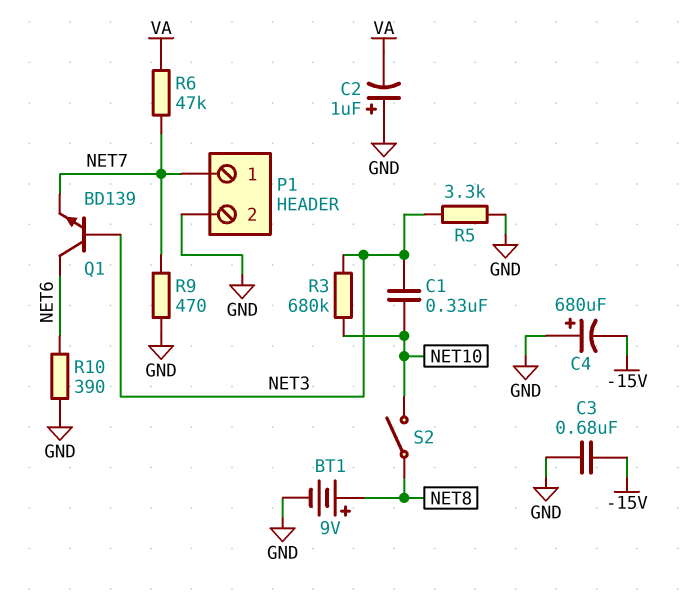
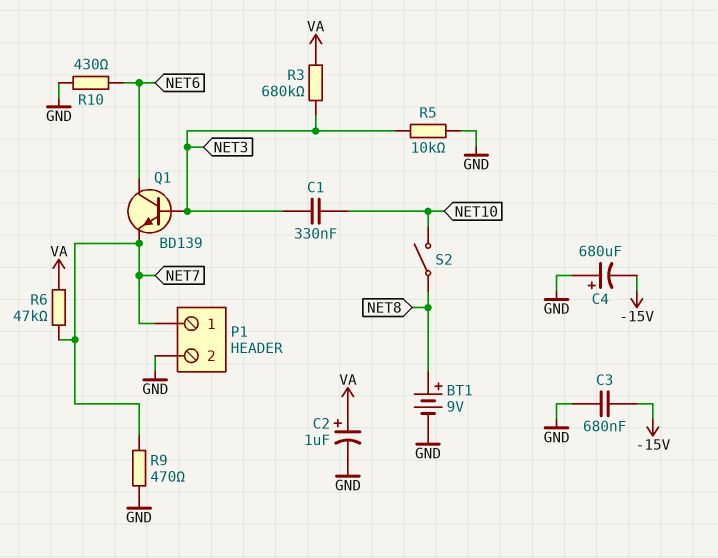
C2: 1uF (plus GND, minus VA) -> 1uF (plus VA, minus GND)
R3: 680k (NET3, NET10) -> 680k (NET3, VA)
R5: 3.3k (GND, NET3) -> 10k (GND, NET3)
R10: 390 (GND, NET6) -> 430 (GND, NET6)

